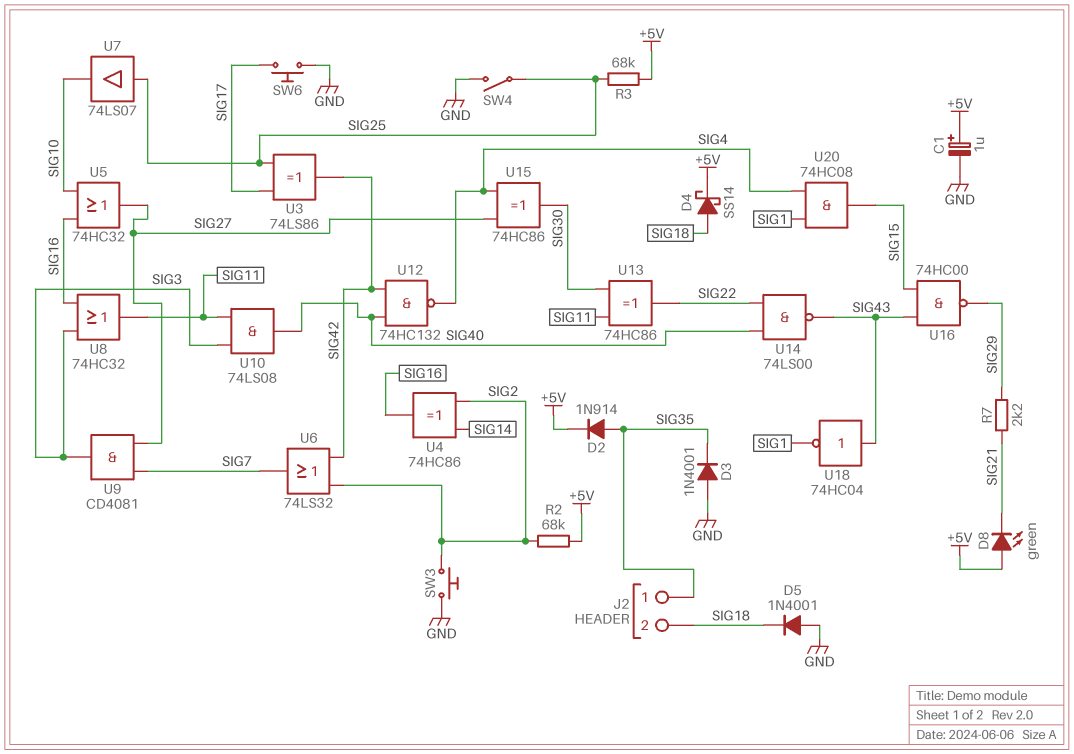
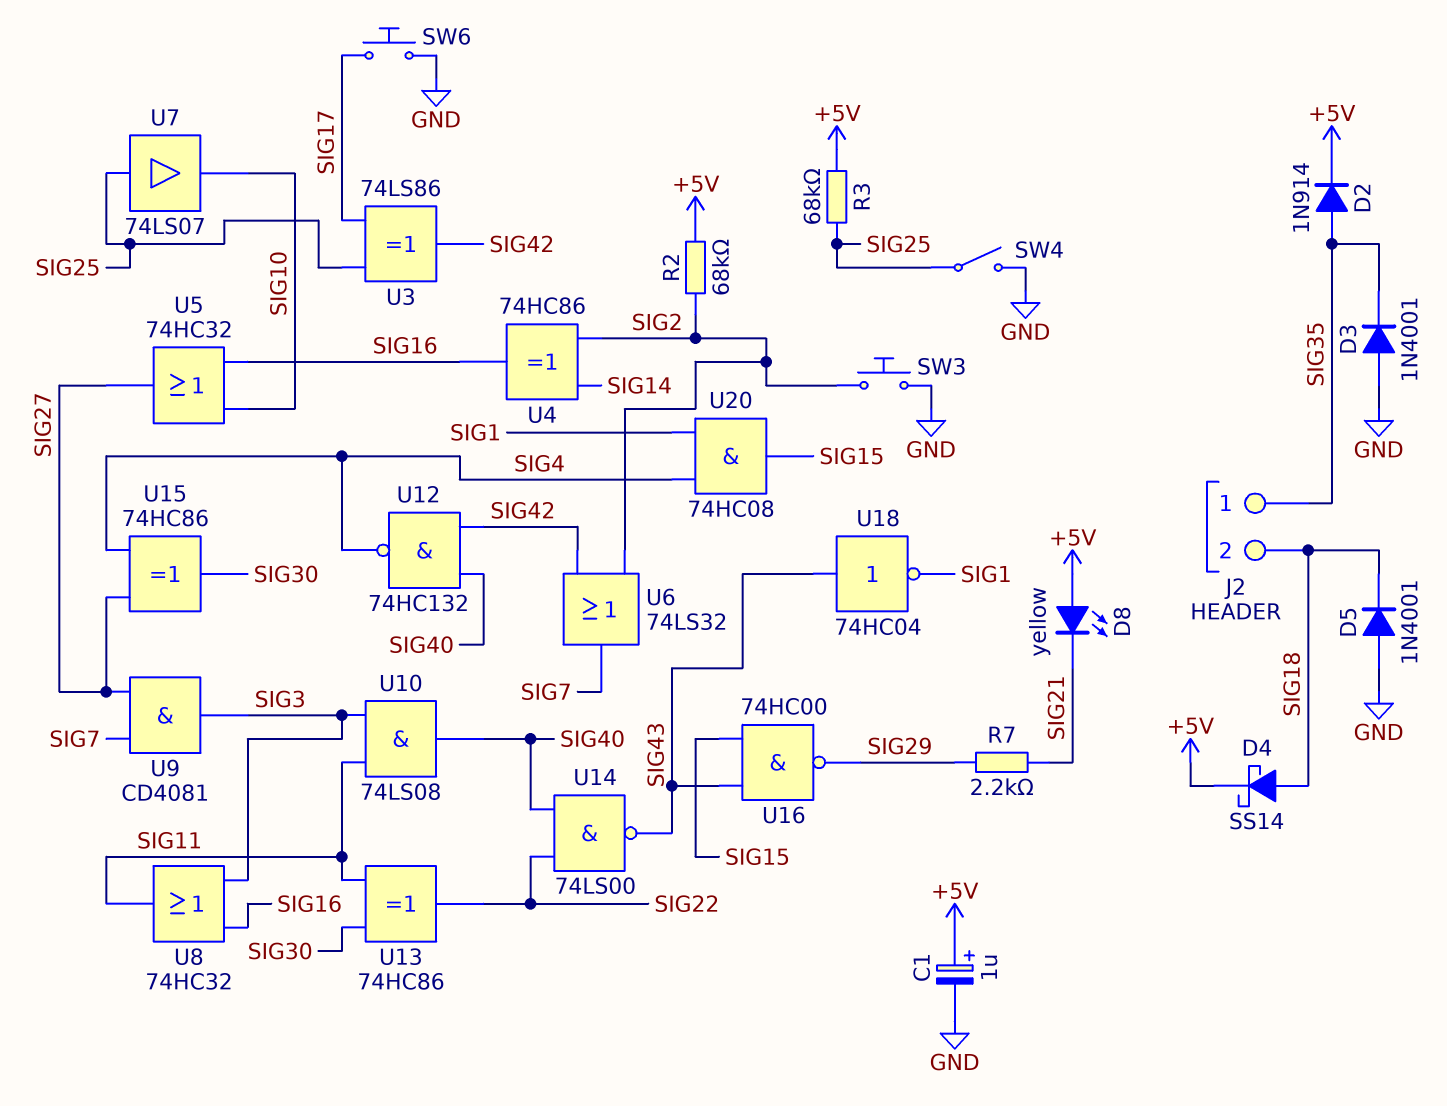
D8: LED green (A +5V, K SIG21) -> LED yellow (A +5V, K SIG21)

